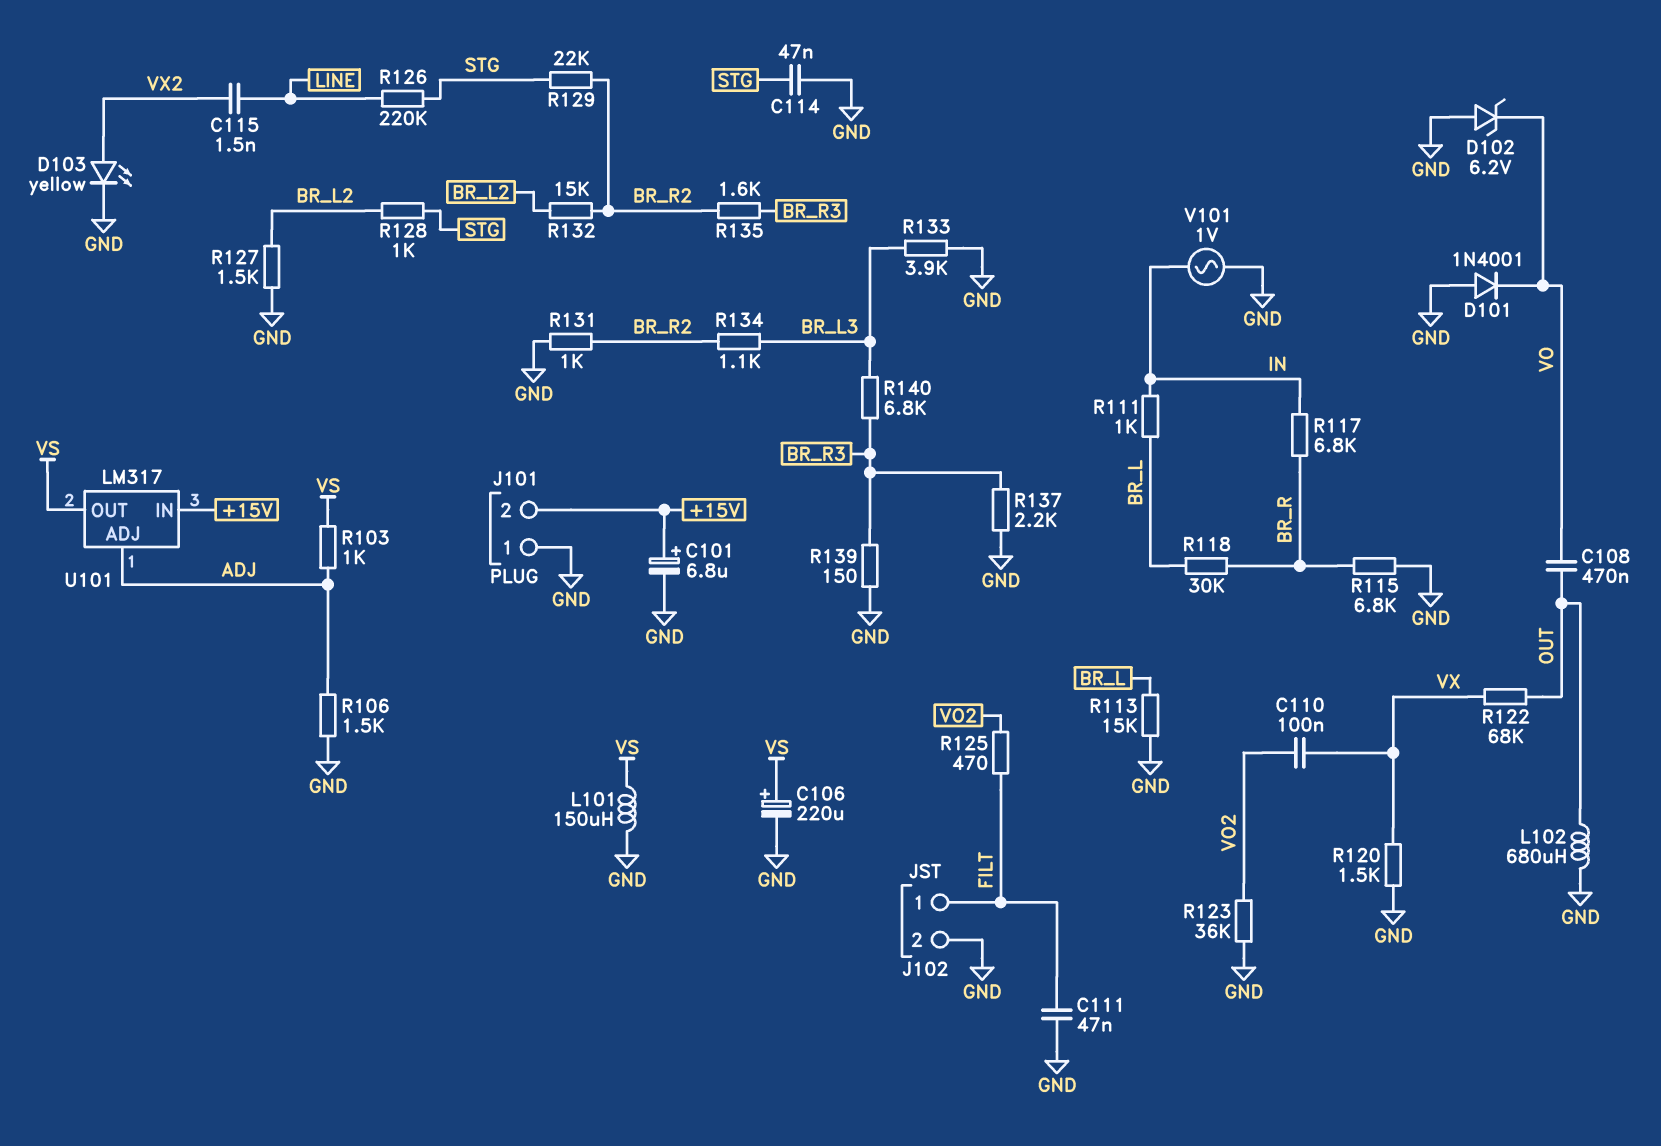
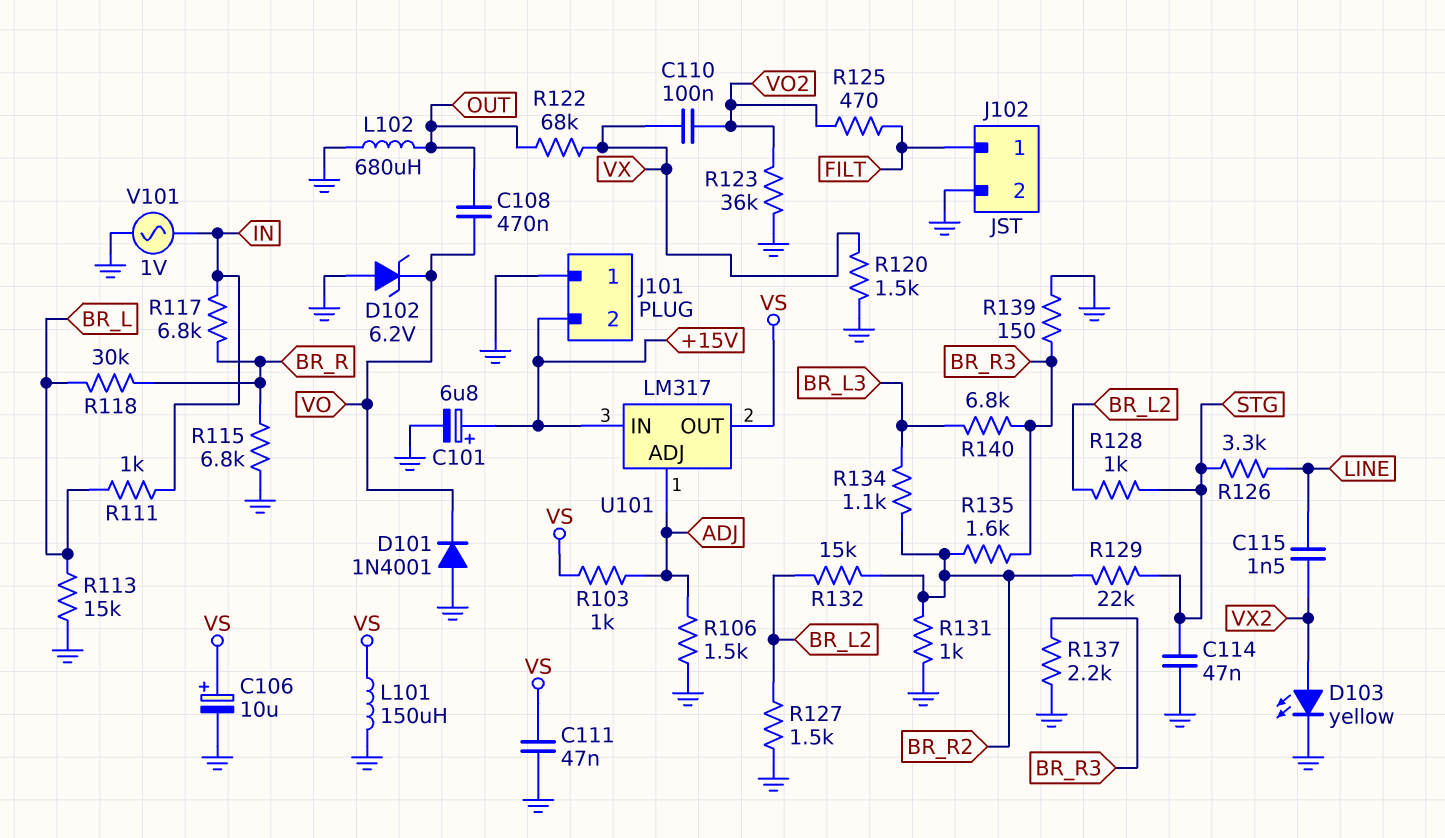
C106: 220uF (plus VS, minus GND) -> 10uF (plus VS, minus GND)
C111: 47nF (FILT, GND) -> 47nF (GND, VS)
R126: 220k (LINE, STG) -> 3.3k (LINE, STG)
R133: 3.9k (BR_L3, GND) -> none

